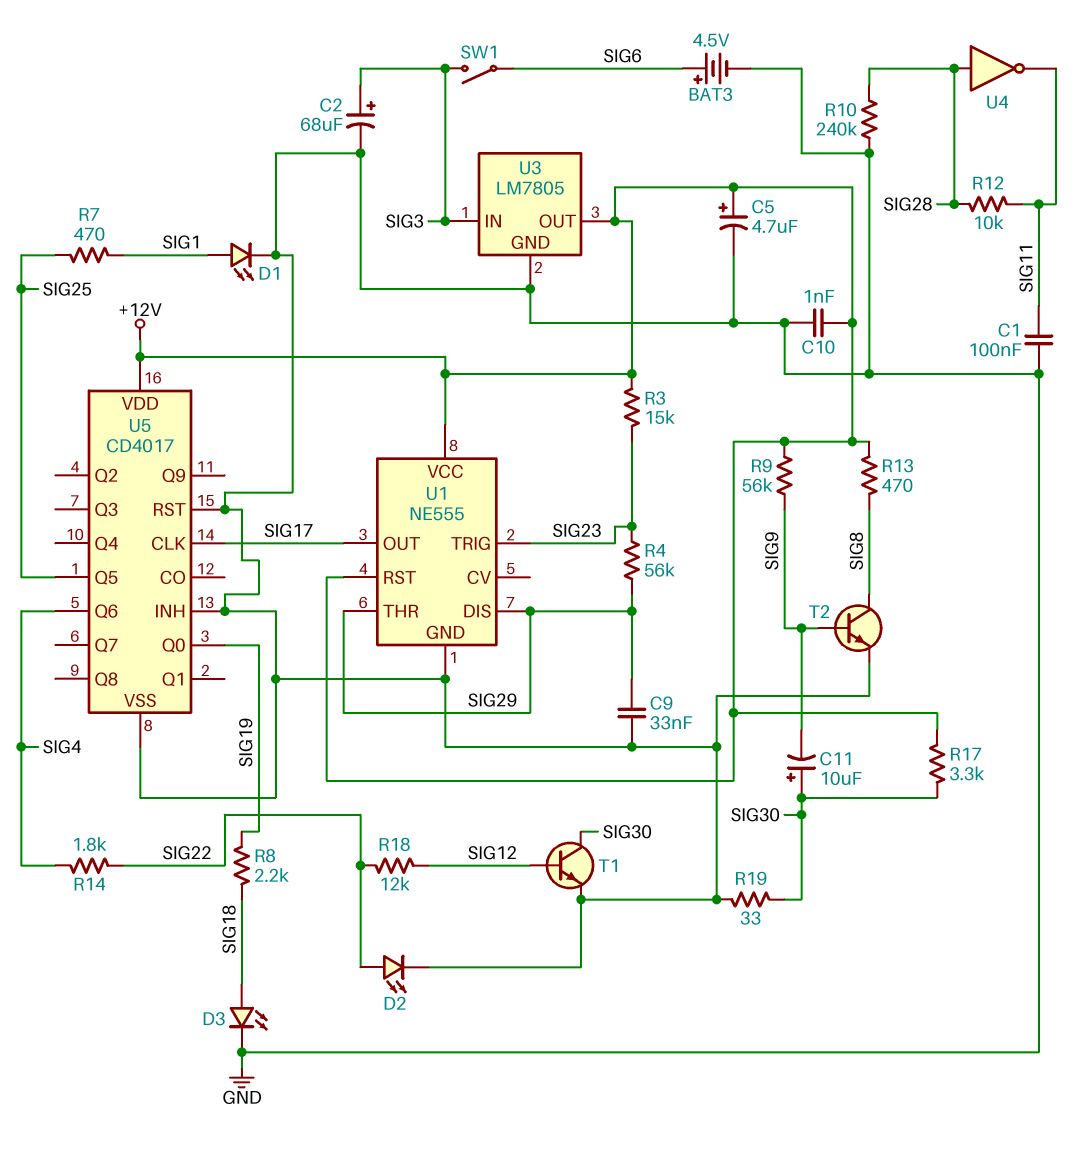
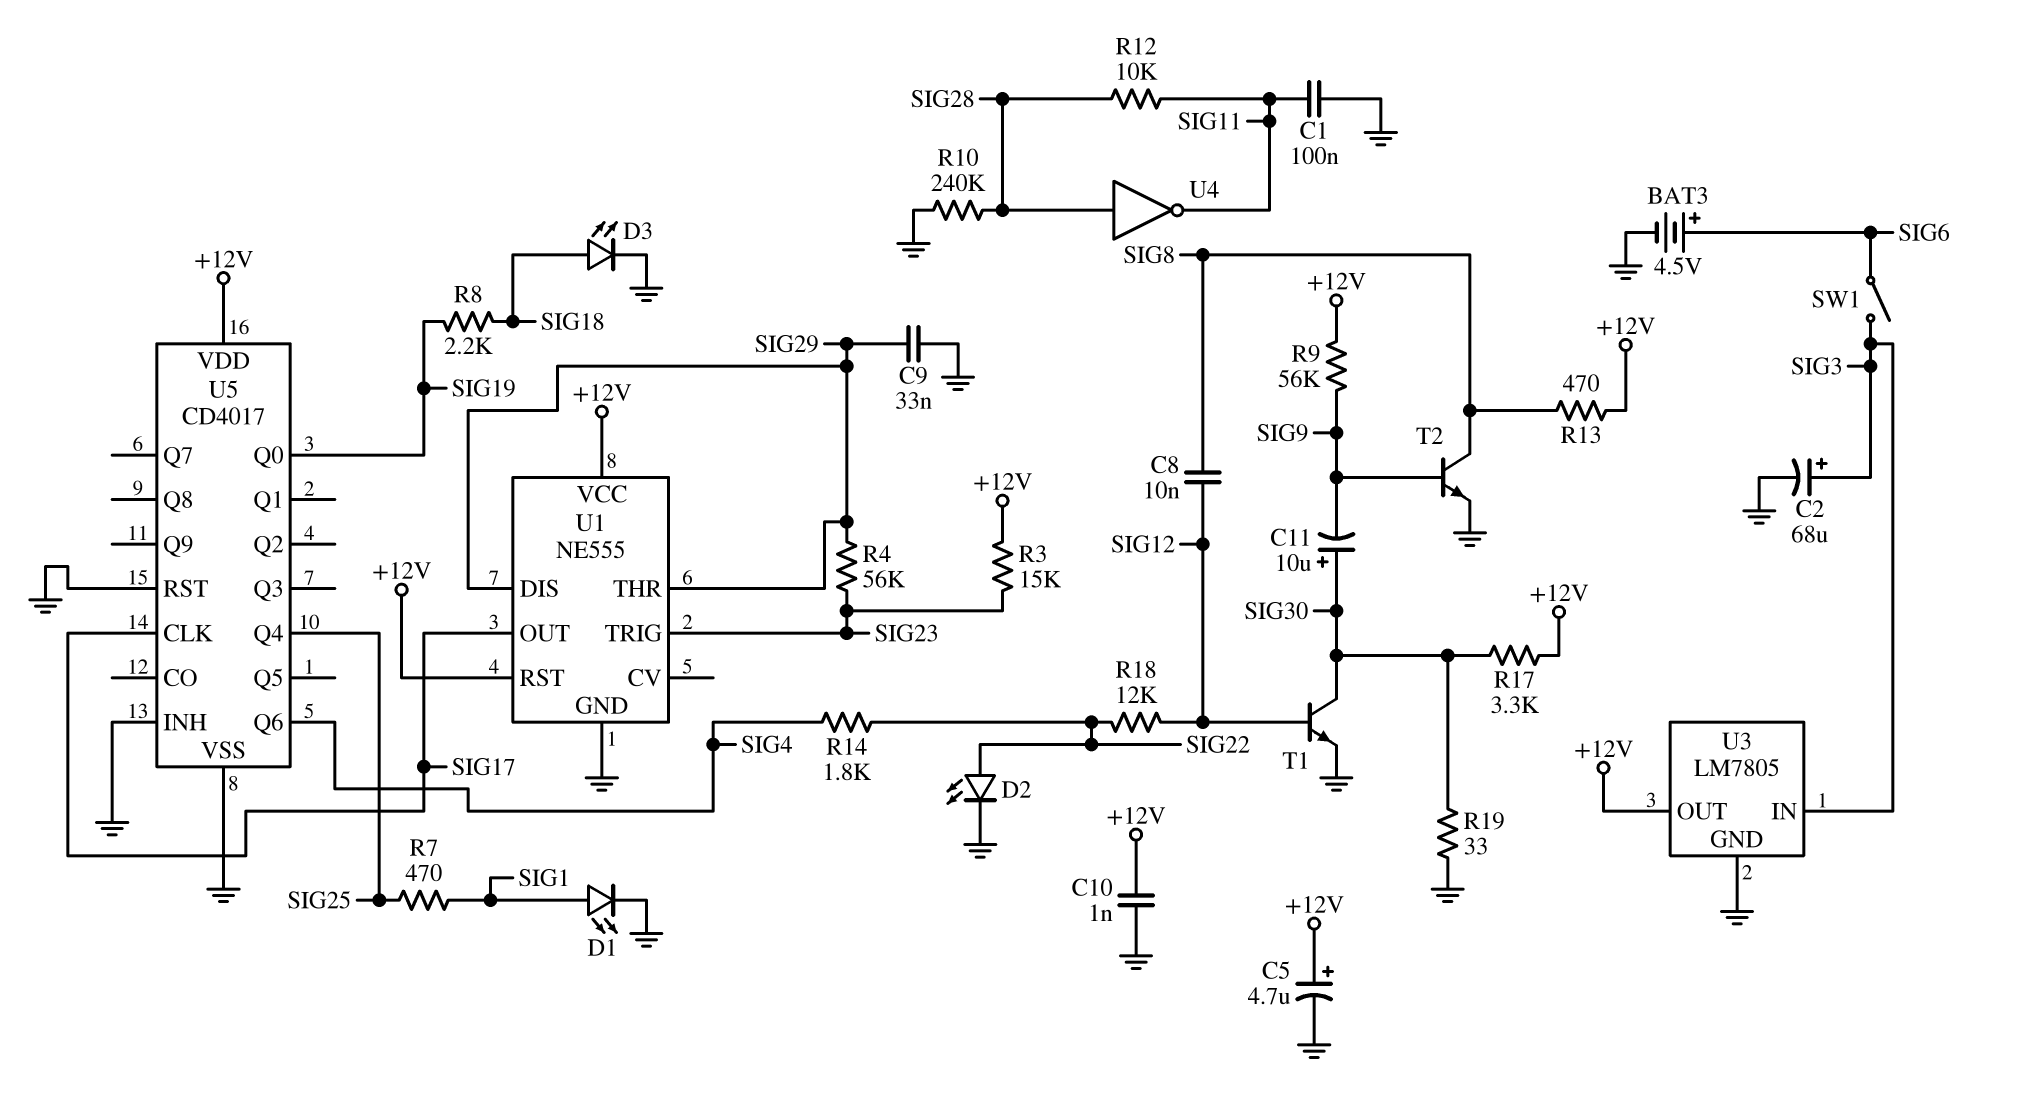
C8: none -> 10nF (SIG8, SIG12)
U5 pin Q4: none -> SIG25
U5 pin Q5: SIG25 -> none

